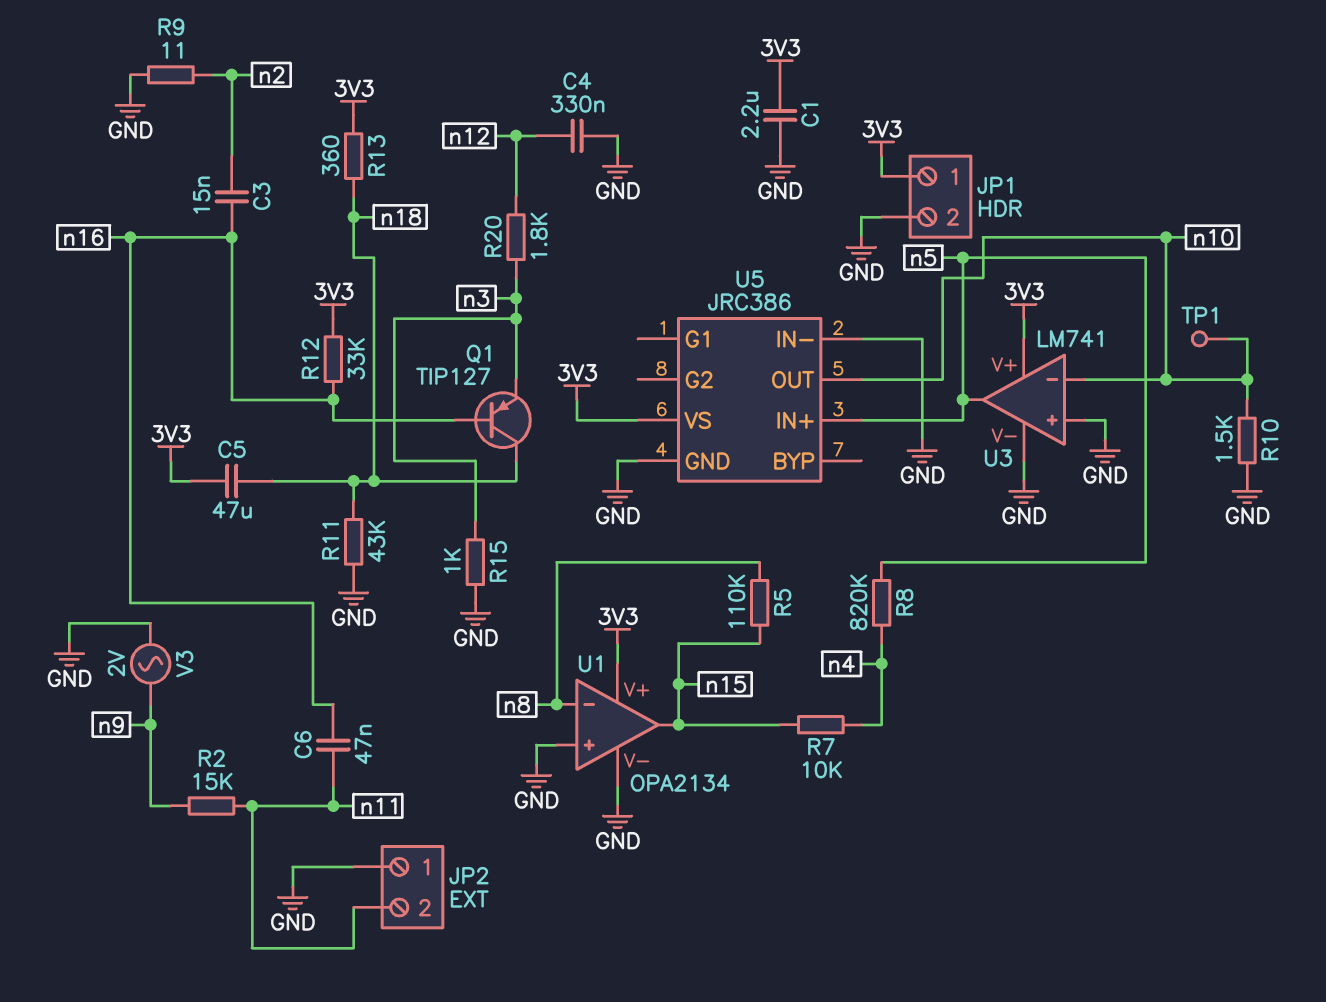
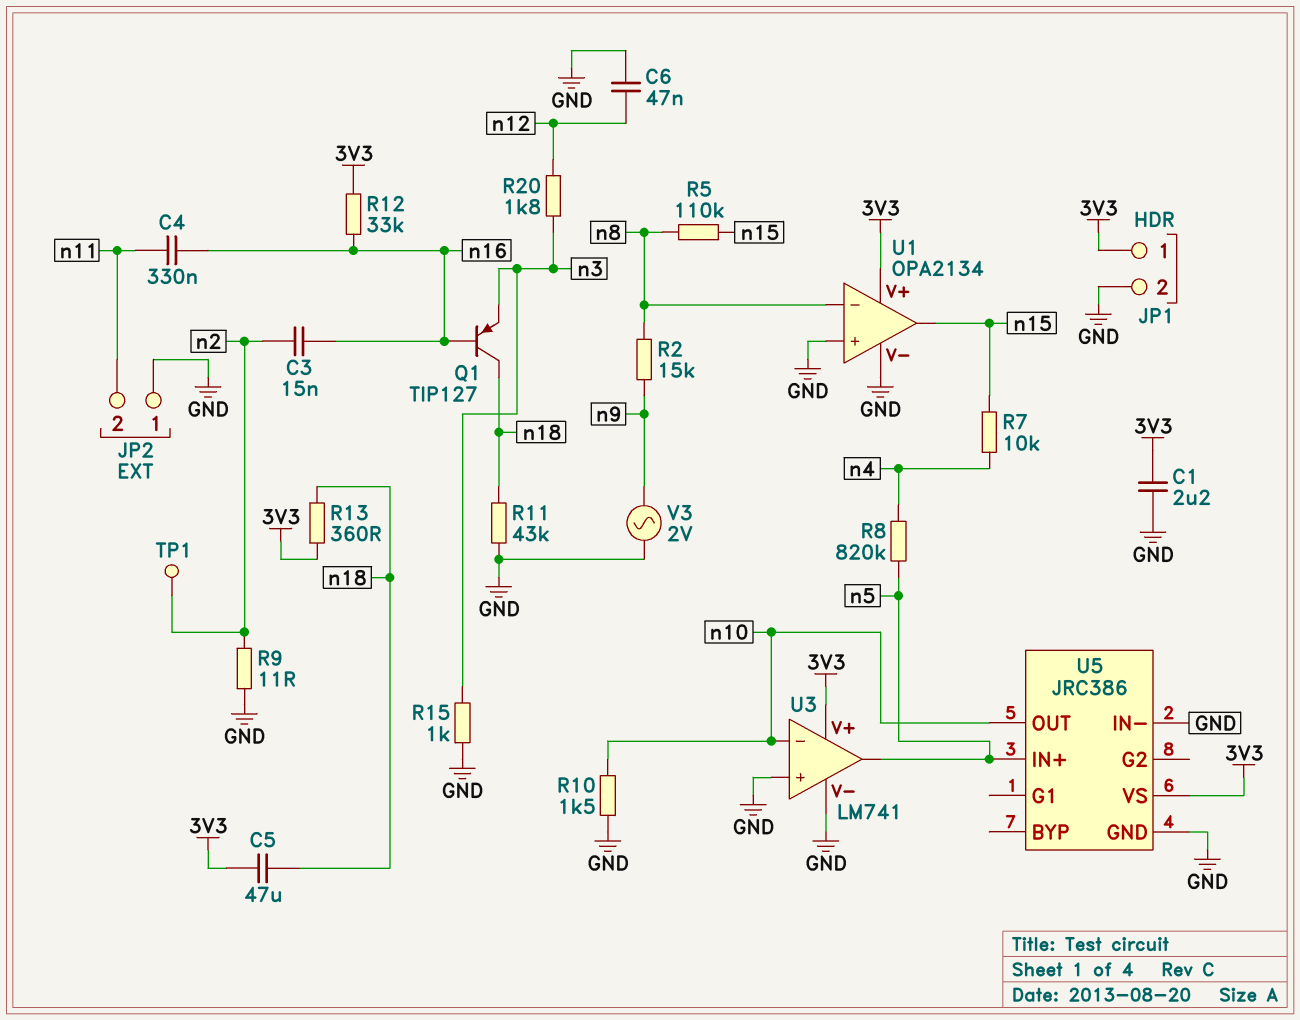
C4: 330nF (GND, n12) -> 330nF (n11, n16)
C6: 47nF (n11, n16) -> 47nF (GND, n12)
R2: 15k (n9, n11) -> 15k (n8, n9)
TP1: test point (n10) -> test point (n2)

